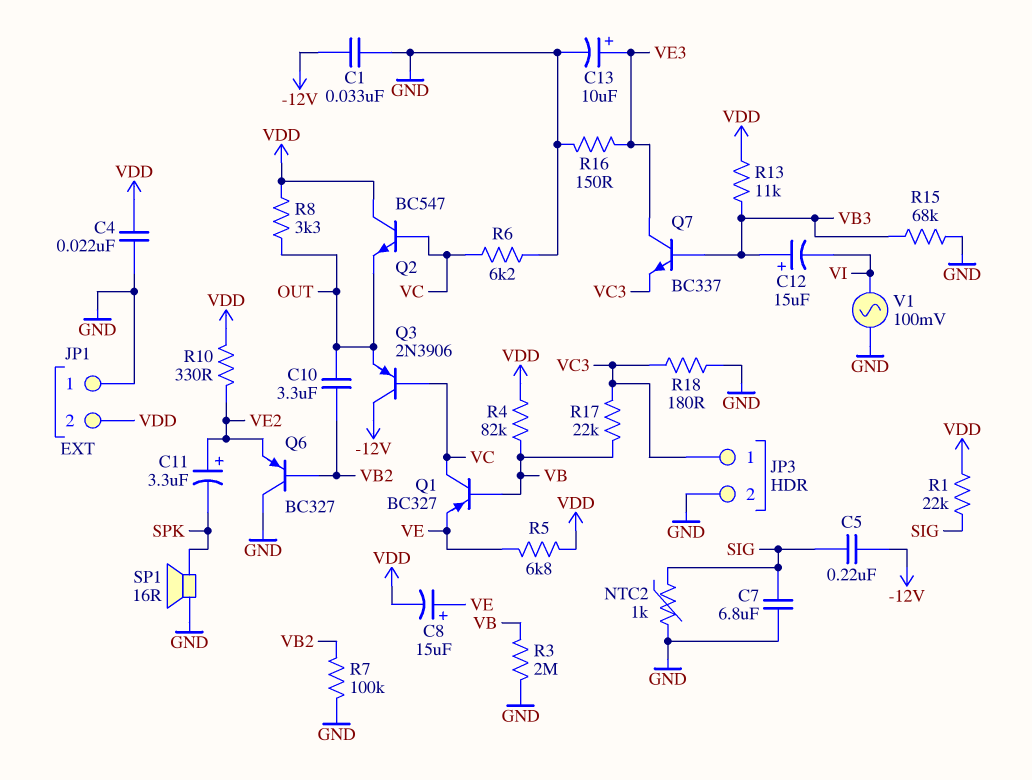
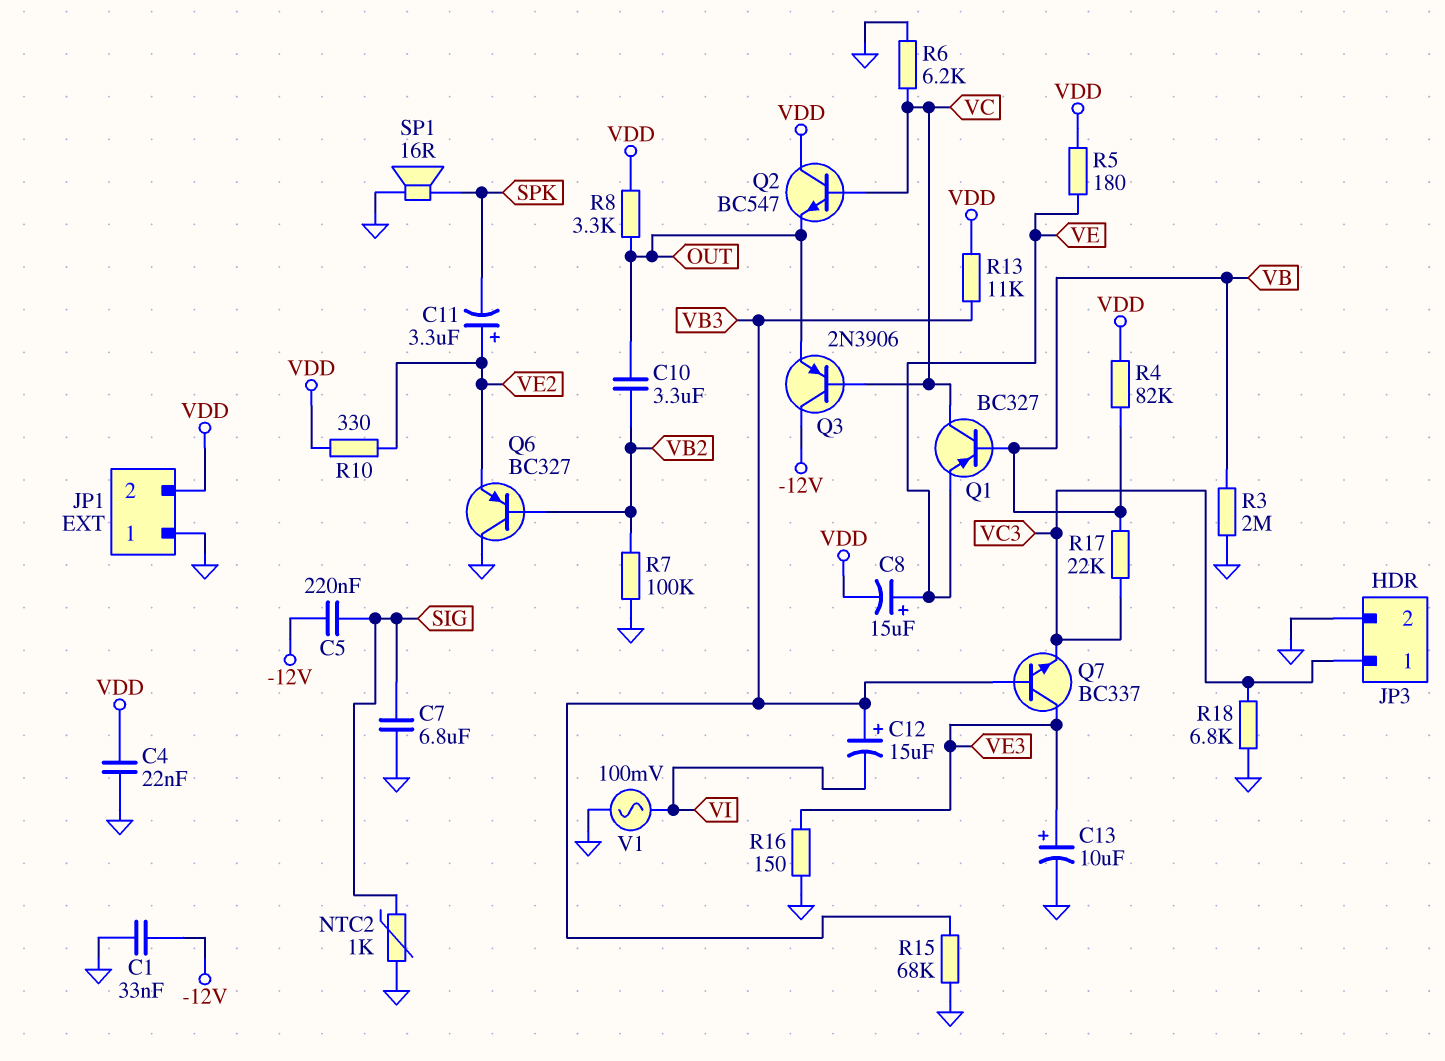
R1: 22k (SIG, VDD) -> none
R5: 6.8k (VDD, VE) -> 180 (VDD, VE)
R18: 180 (GND, VC3) -> 6.8k (GND, VC3)

